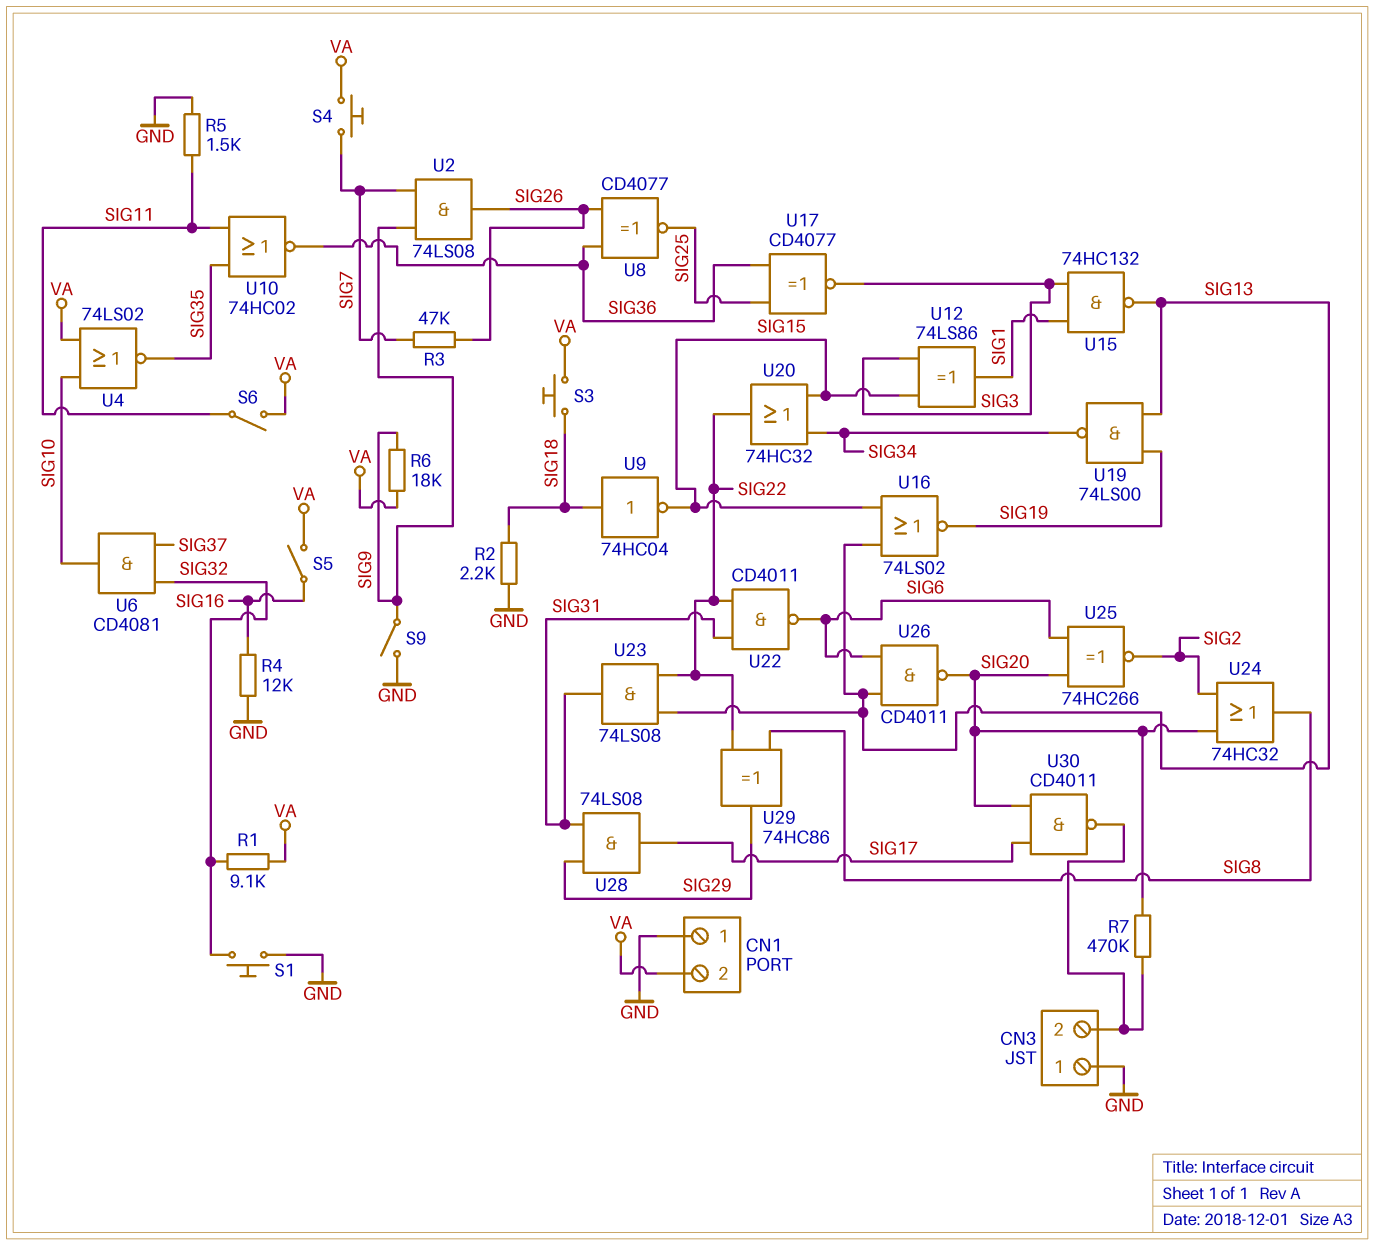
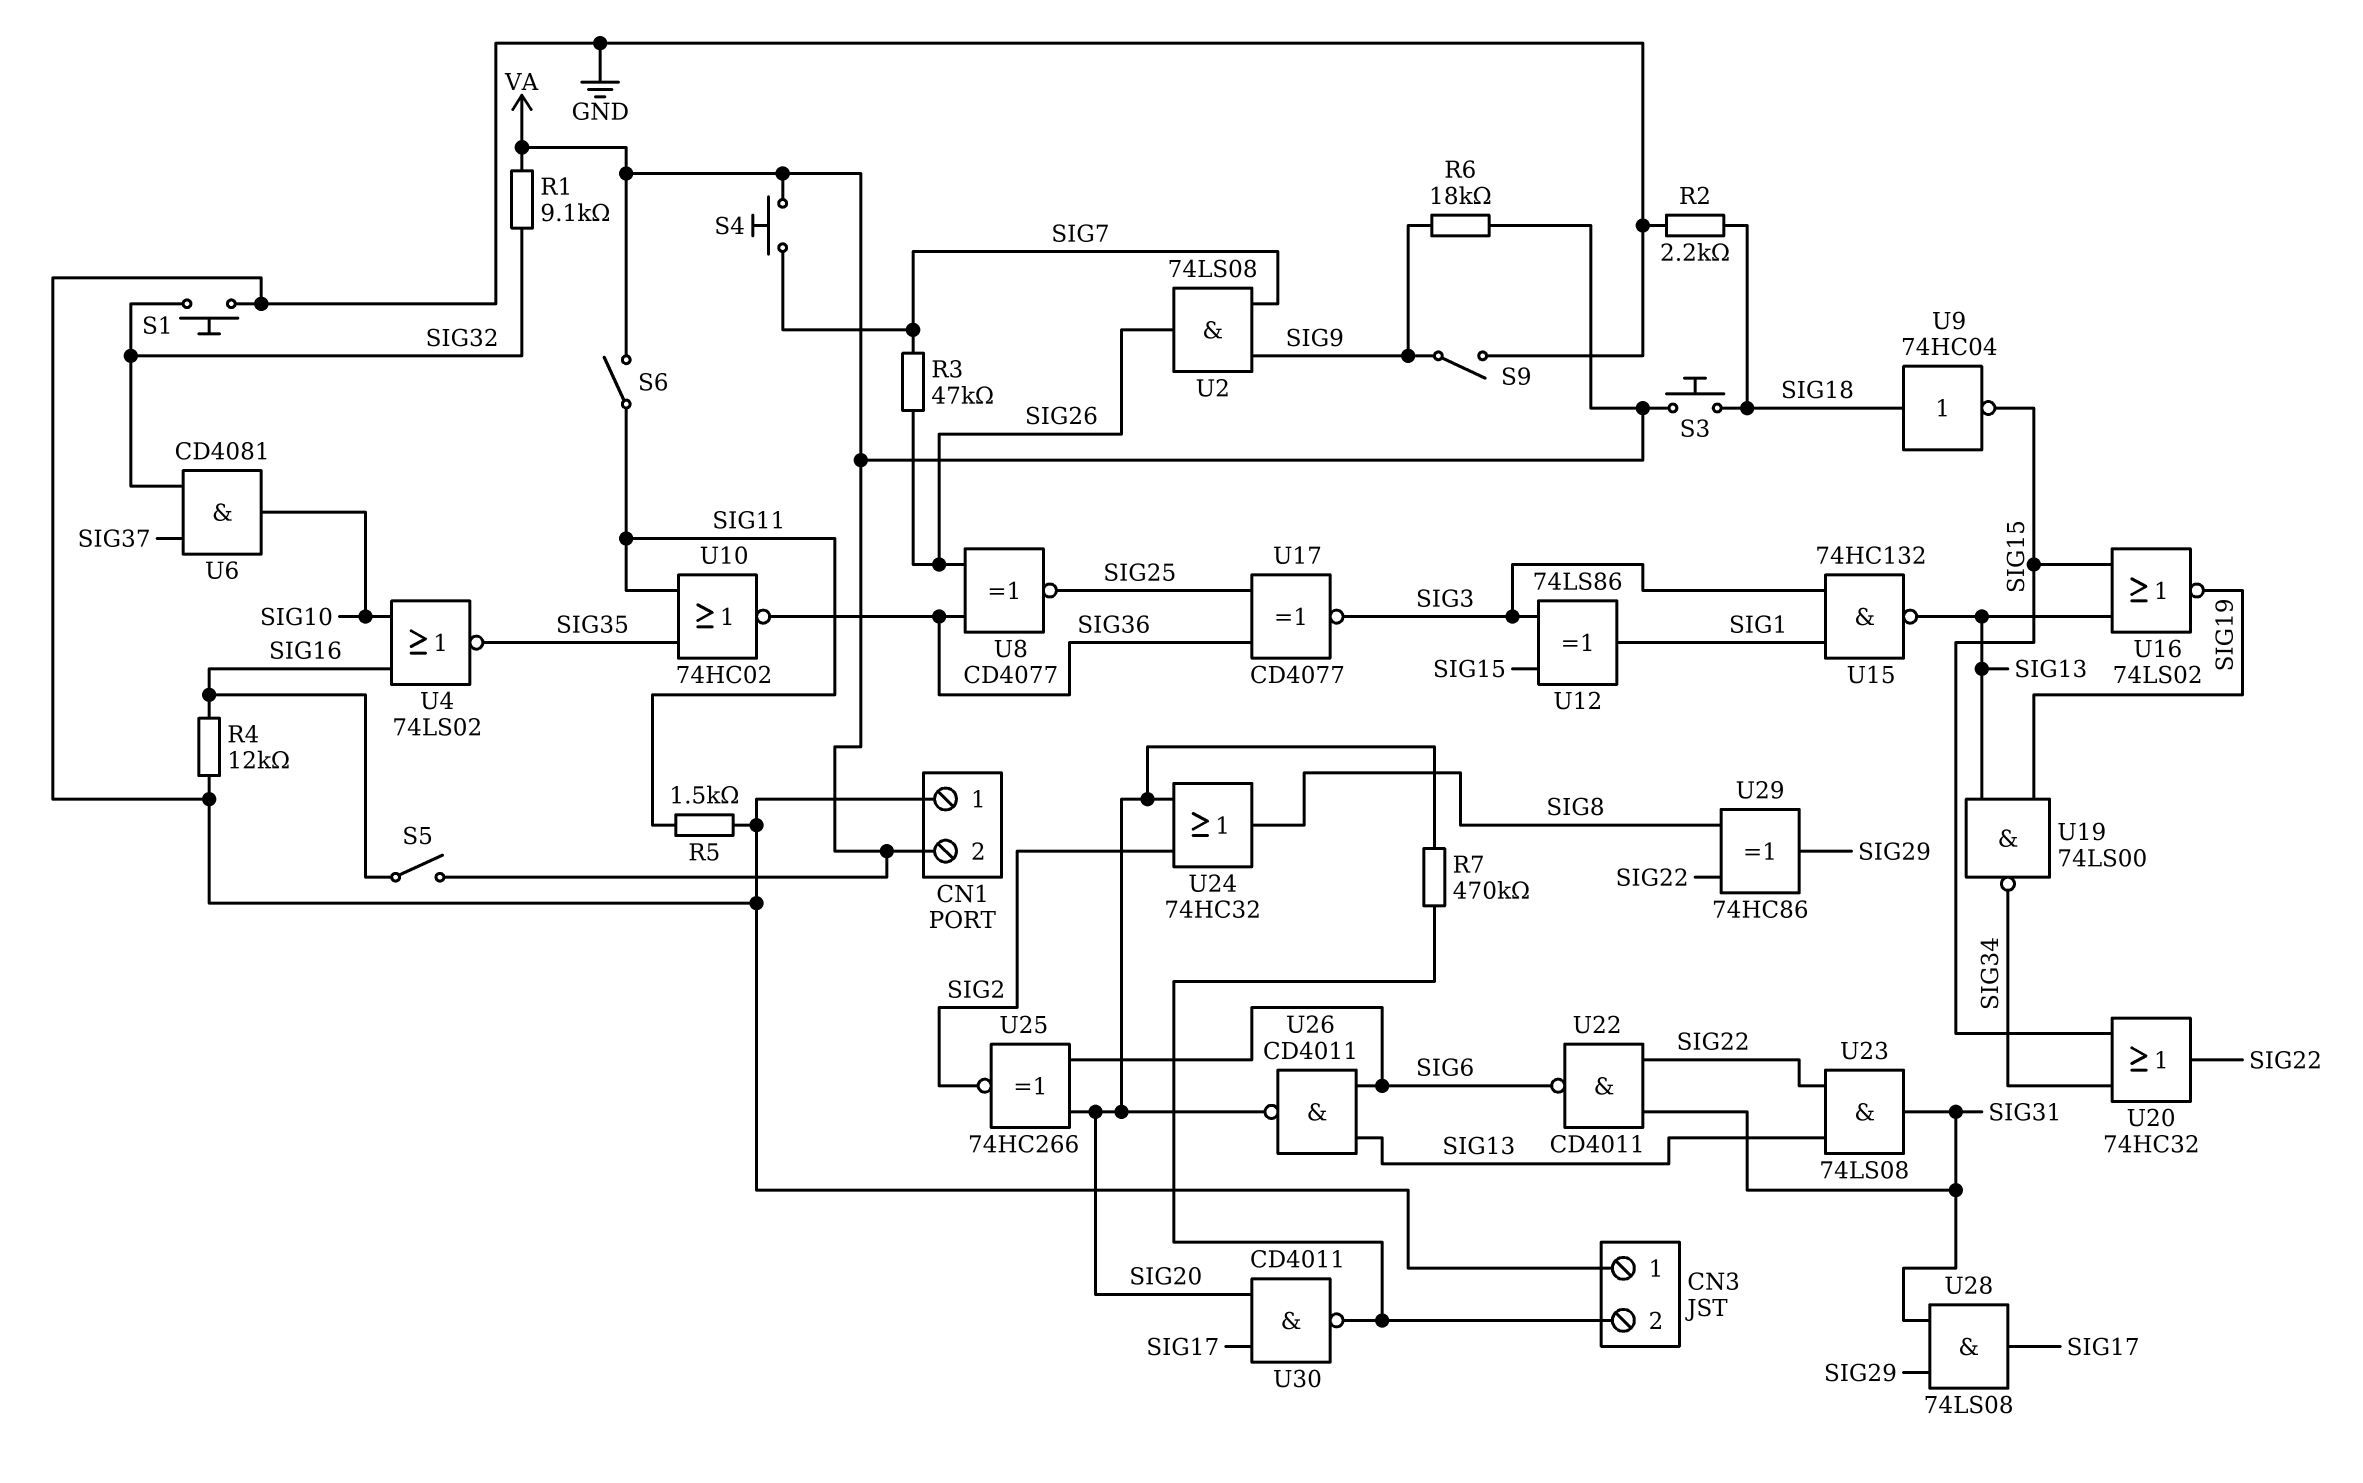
U4: NOR 74LS02 (in SIG10, in VA, out SIG35) -> NOR 74LS02 (in SIG10, in SIG16, out SIG35)

